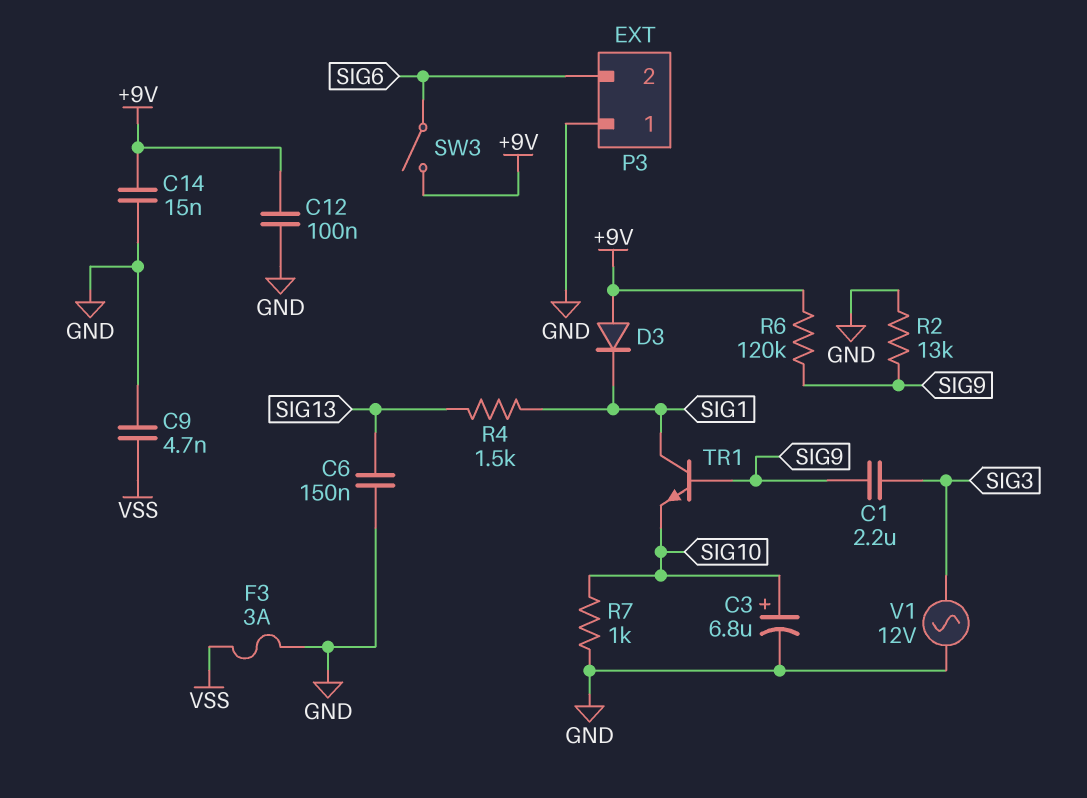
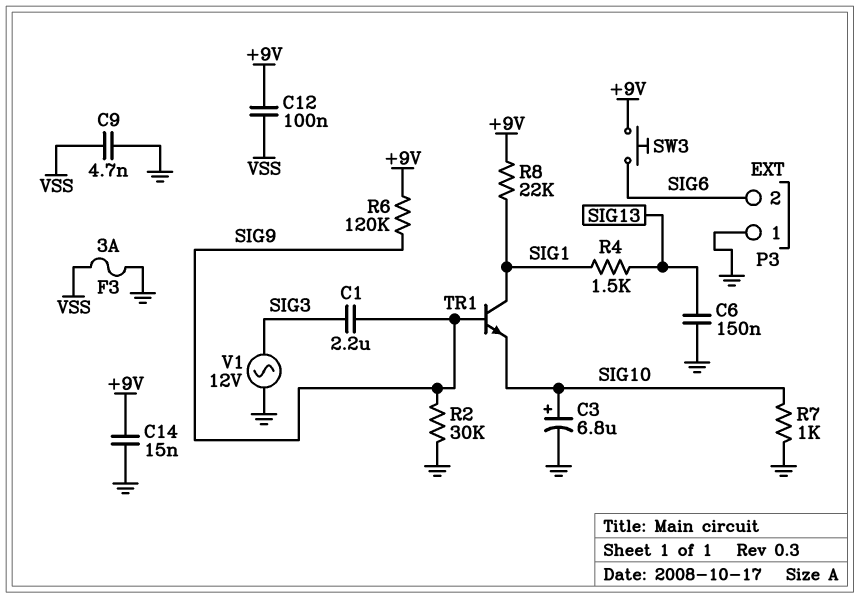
C12: 100nF (+9V, GND) -> 100nF (+9V, VSS)
D3: diode (A +9V, K SIG1) -> none
R2: 13k (GND, SIG9) -> 30k (GND, SIG9)
R8: none -> 22k (+9V, SIG1)
SW3: switch (+9V, SIG6) -> button (+9V, SIG6)

